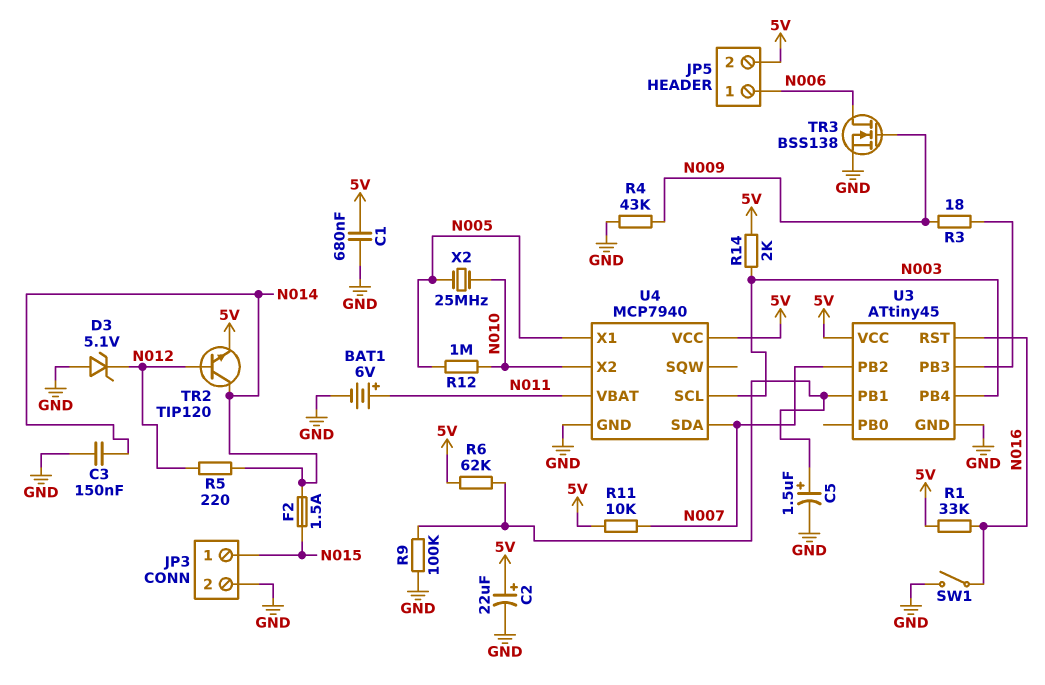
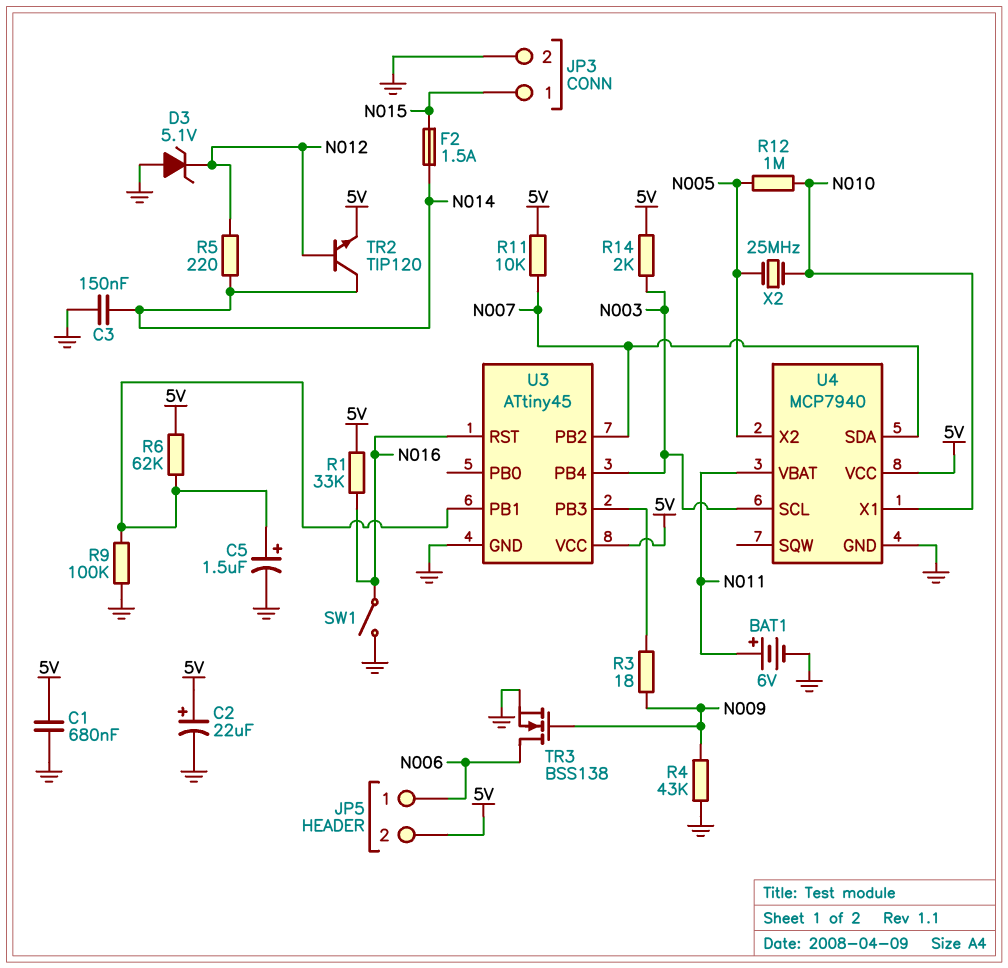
U4 pin X1: N005 -> N010
U4 pin X2: N010 -> N005

